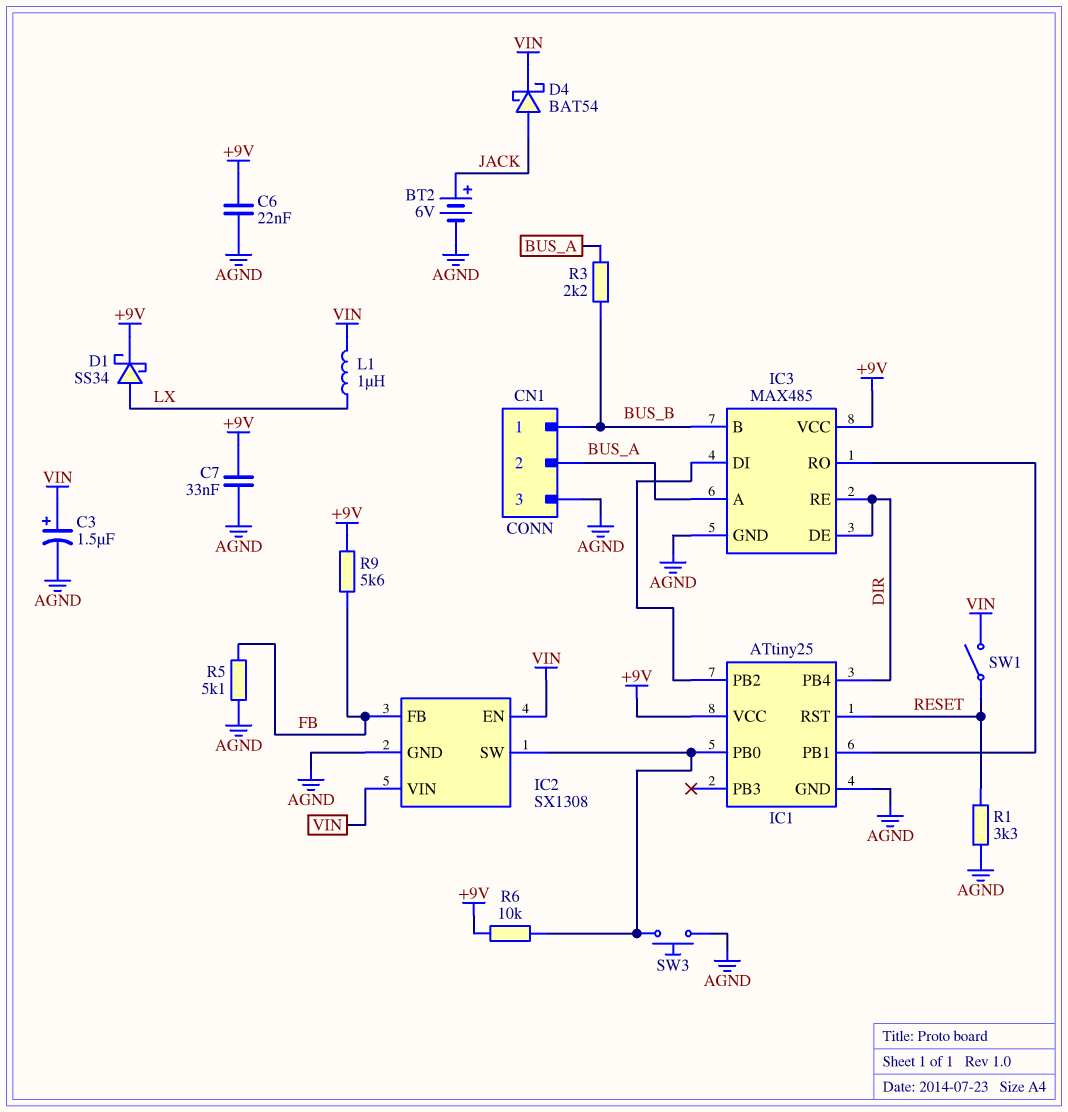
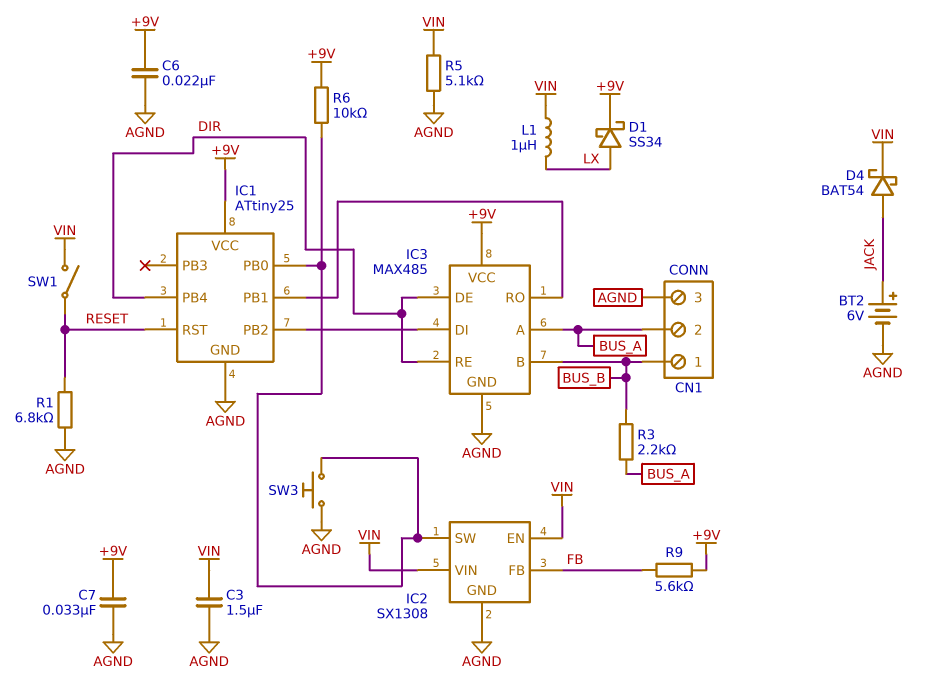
C3: 1.5uF (plus VIN, minus AGND) -> 1.5uF (AGND, VIN)
R1: 3.3k (AGND, RESET) -> 6.8k (AGND, RESET)
R5: 5.1k (AGND, FB) -> 5.1k (AGND, VIN)

